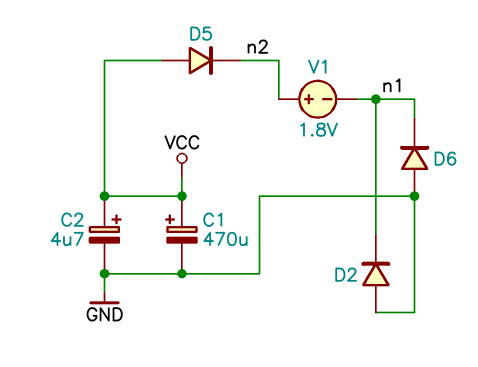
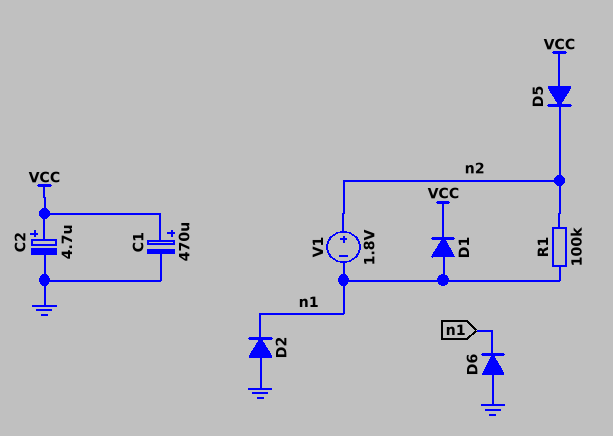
D1: none -> diode (A n1, K VCC)
R1: none -> 100k (n1, n2)

